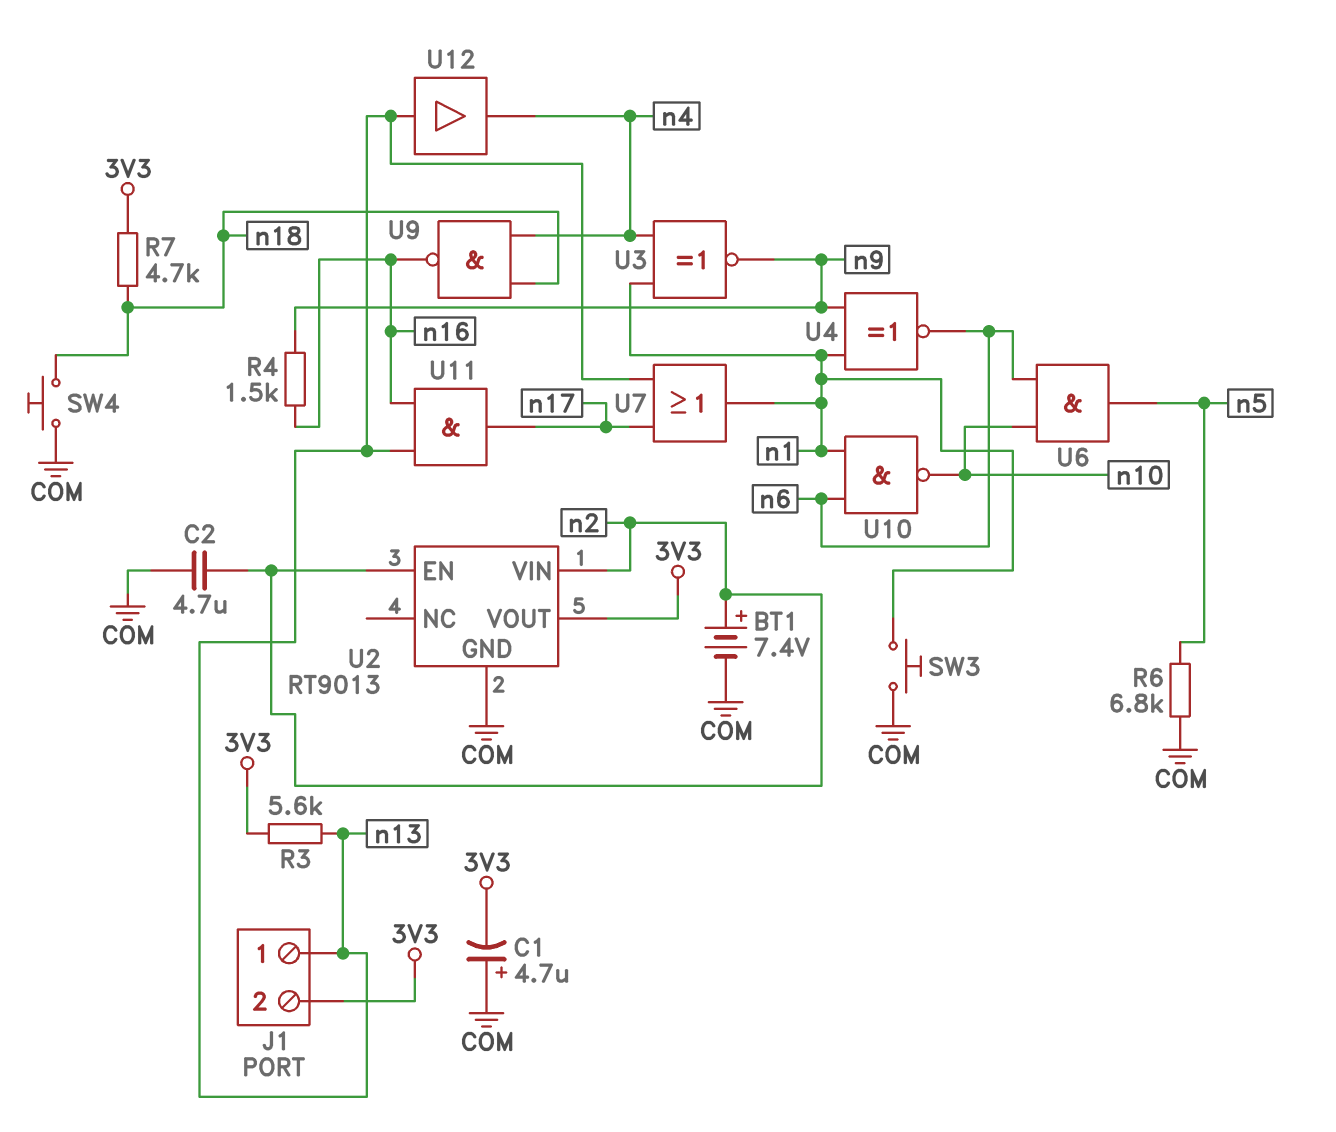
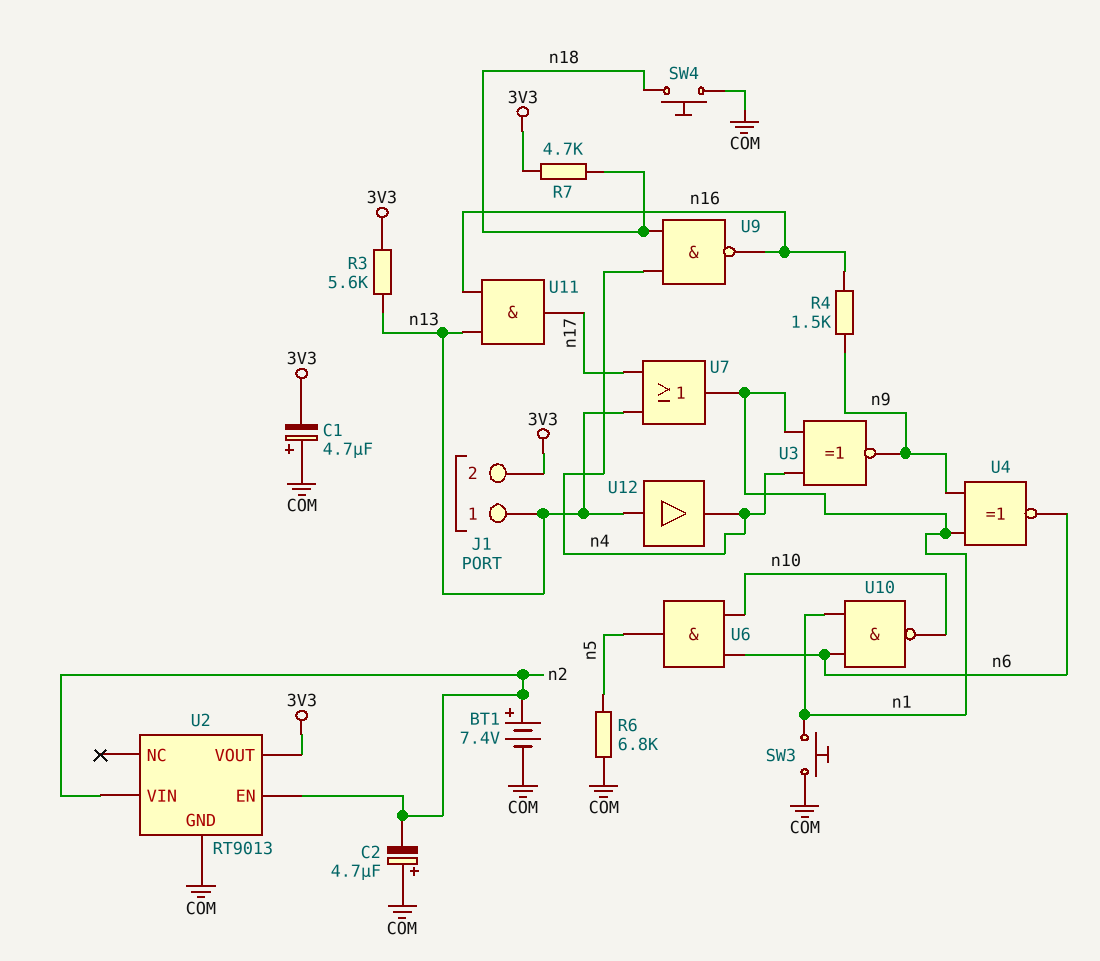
C2: 4.7uF (COM, n2) -> 4.7uF (plus COM, minus n2)

